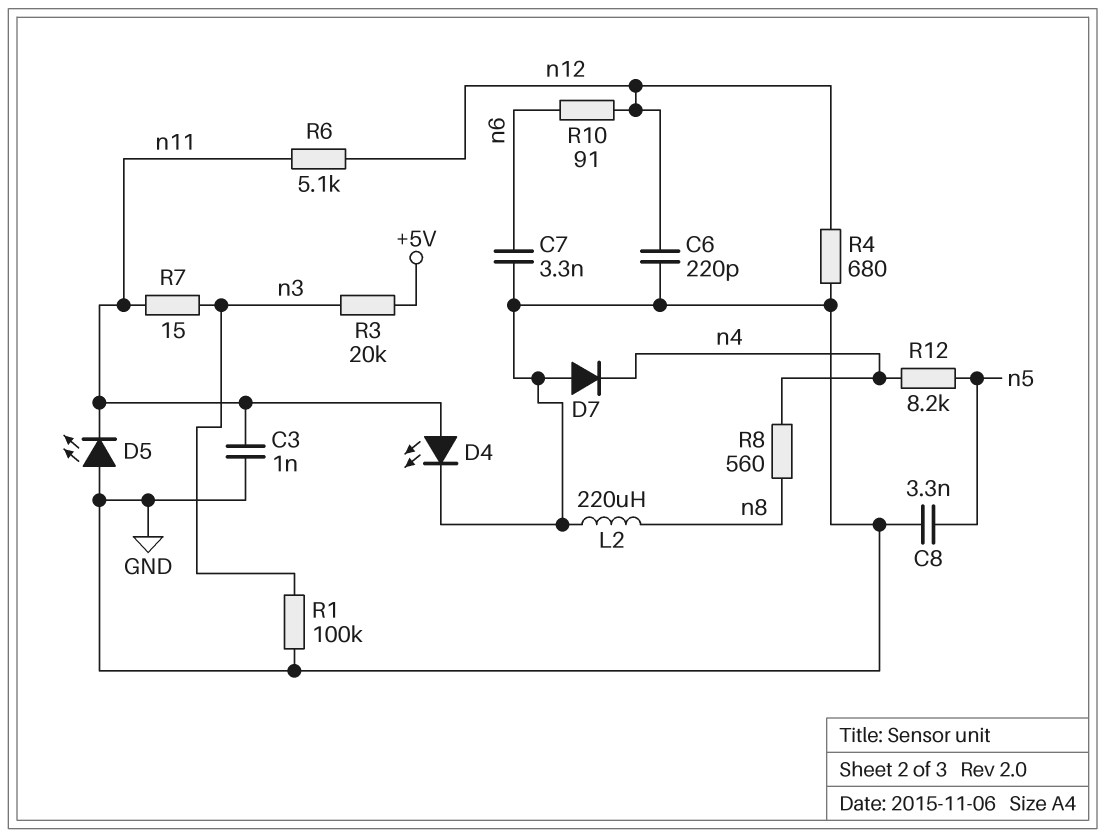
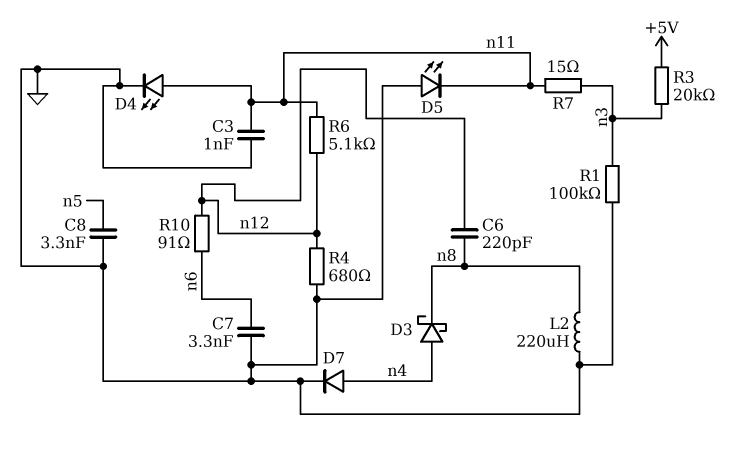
C6: 220pF (GND, n12) -> 220pF (n8, n12)
D3: none -> schottky (A n4, K n8)
D7: diode (A GND, K n4) -> diode (A n4, K GND)
R8: 560 (n4, n8) -> none
R12: 8.2k (n4, n5) -> none

